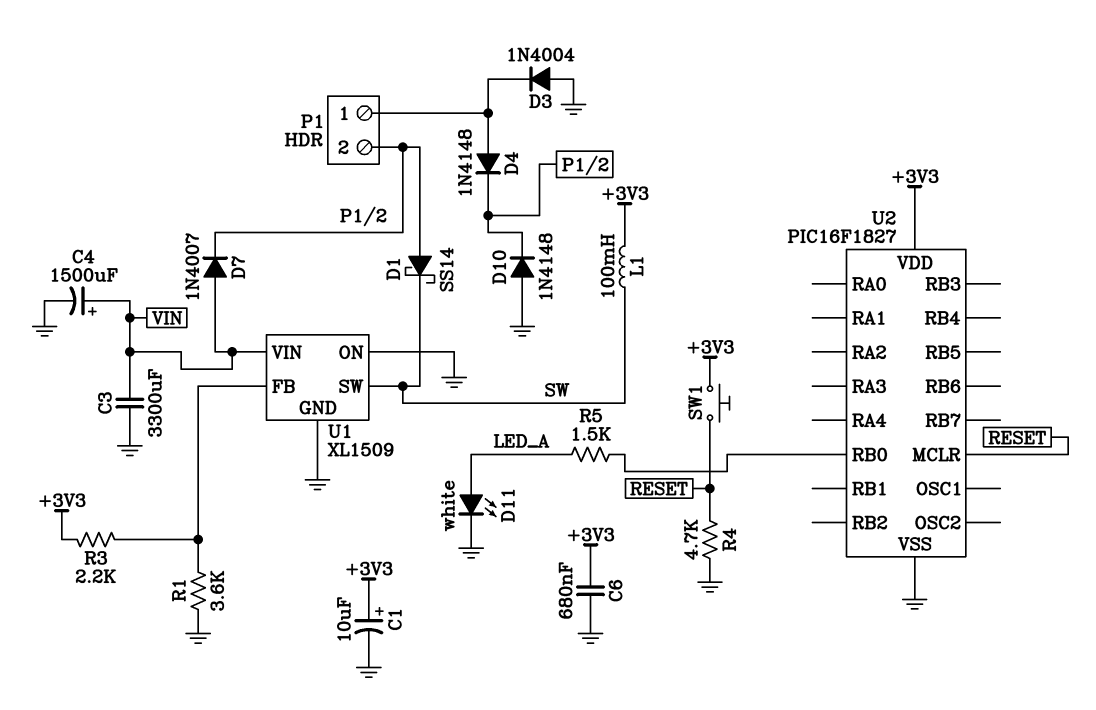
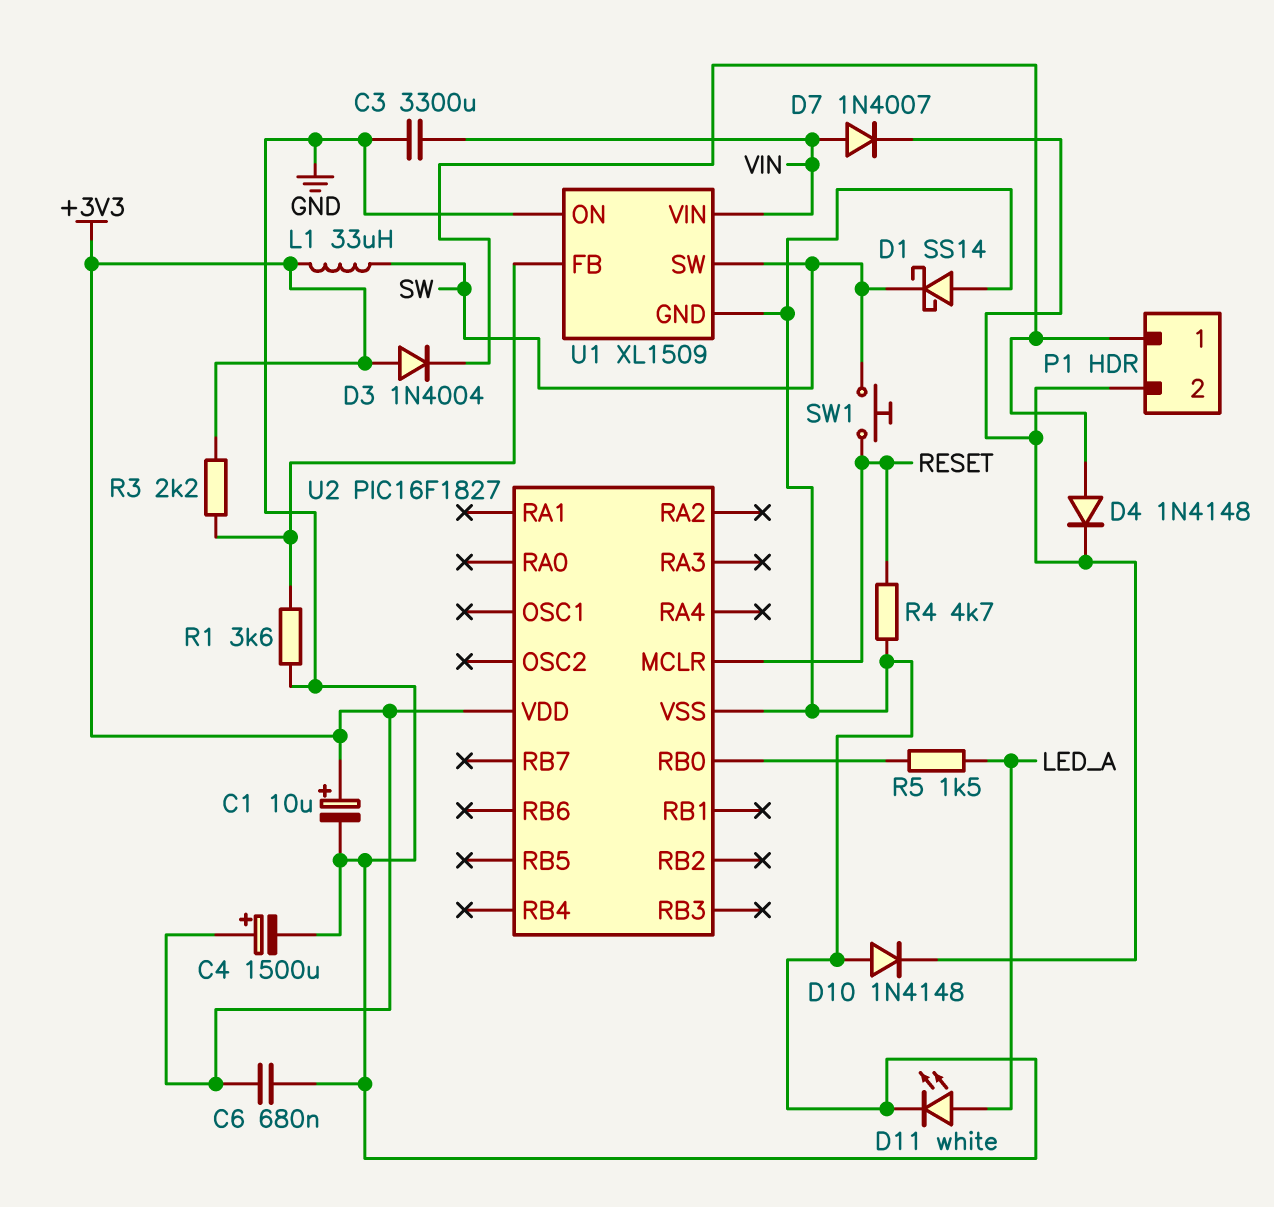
C4: 1500uF (plus VIN, minus GND) -> 1500uF (plus +3V3, minus GND)
D1: schottky SS14 (A P1/2, K SW) -> schottky SS14 (A GND, K SW)
D3: diode 1N4004 (A GND, K P1/1) -> diode 1N4004 (A +3V3, K P1/1)
L1: 100mH (+3V3, SW) -> 33uH (+3V3, SW)
SW1: button (+3V3, RESET) -> button (RESET, SW)

